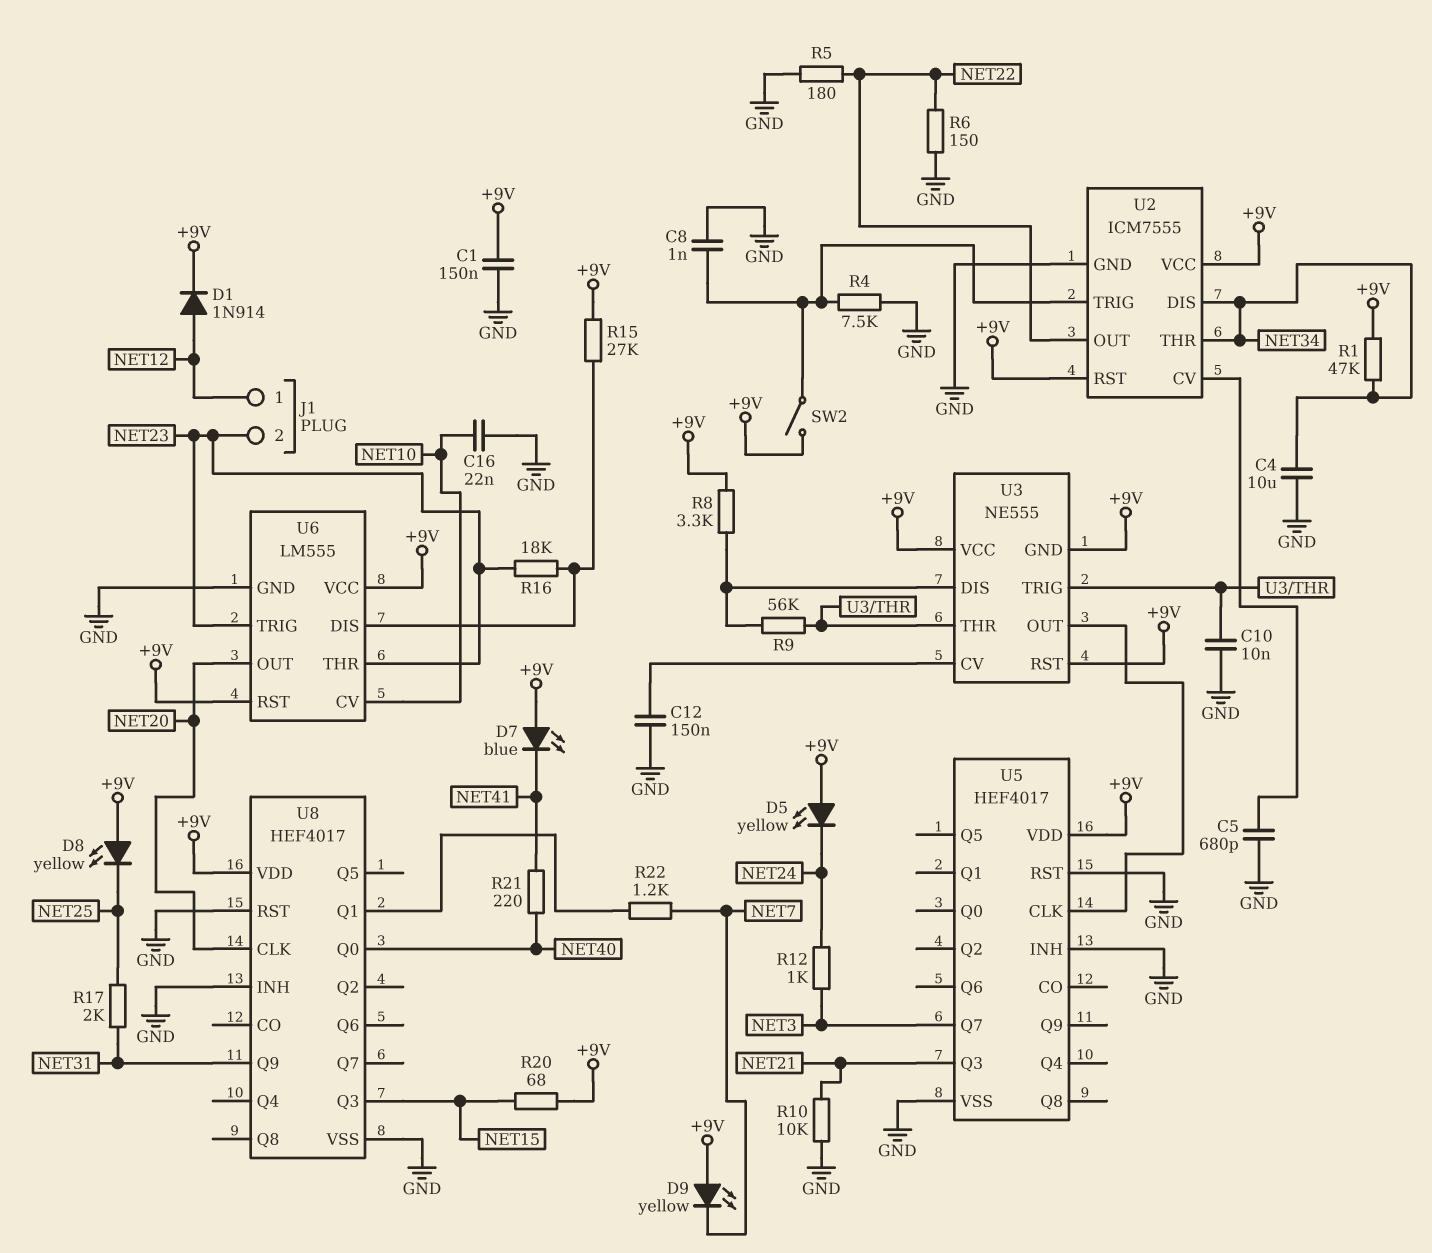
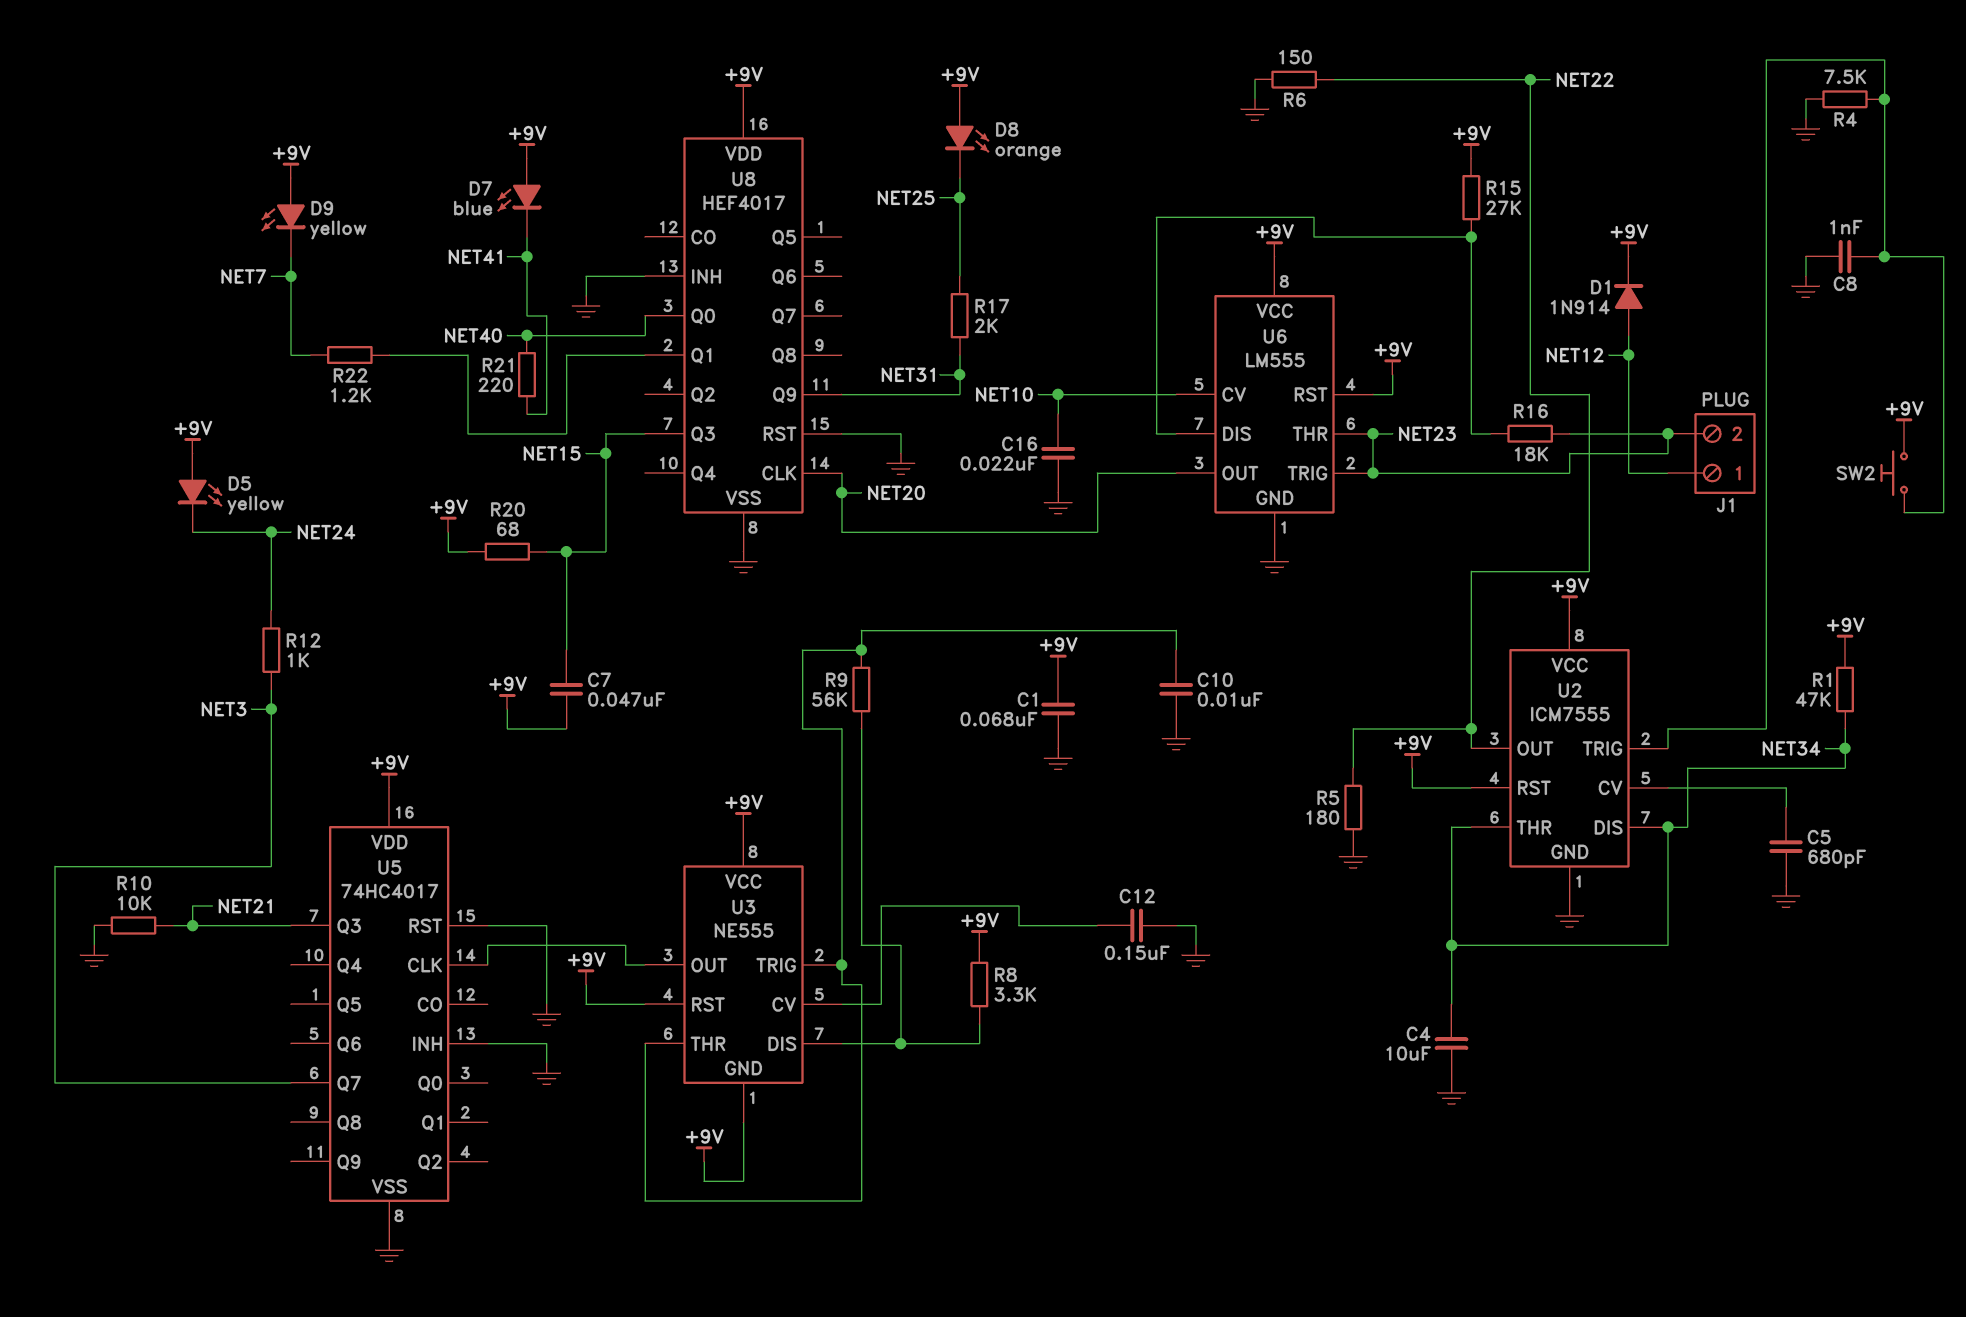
C1: 150nF (+9V, GND) -> 68nF (+9V, GND)
C7: none -> 47nF (+9V, NET15)
D8: LED yellow (A +9V, K NET25) -> LED orange (A +9V, K NET25)
SW2: switch (+9V, U2/TRIG) -> button (+9V, U2/TRIG)
U5: HEF4017 -> 74HC4017

